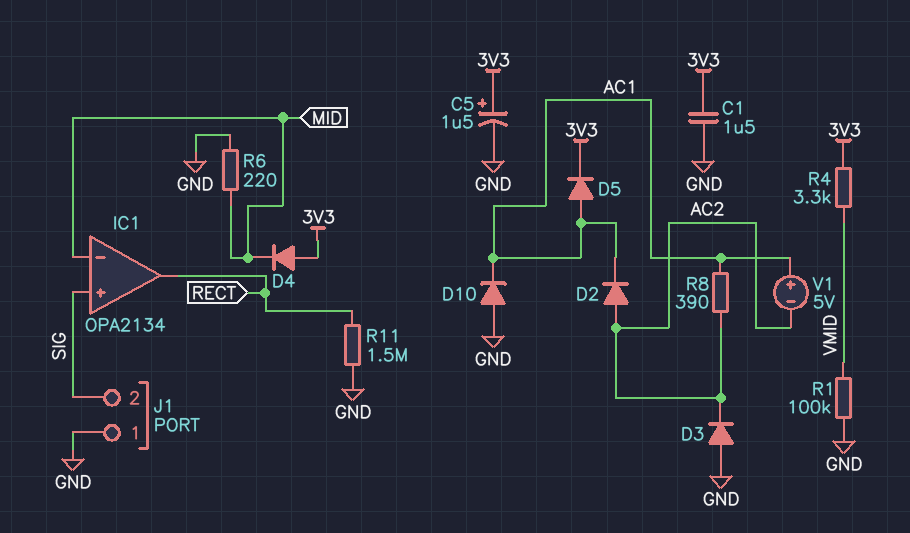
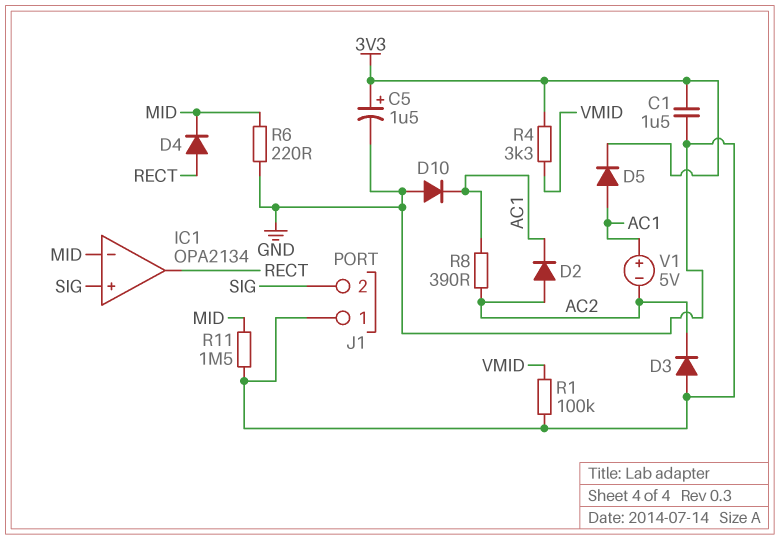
D4: diode (A 3V3, K MID) -> diode (A RECT, K MID)
R11: 1.5M (GND, RECT) -> 1.5M (GND, MID)

